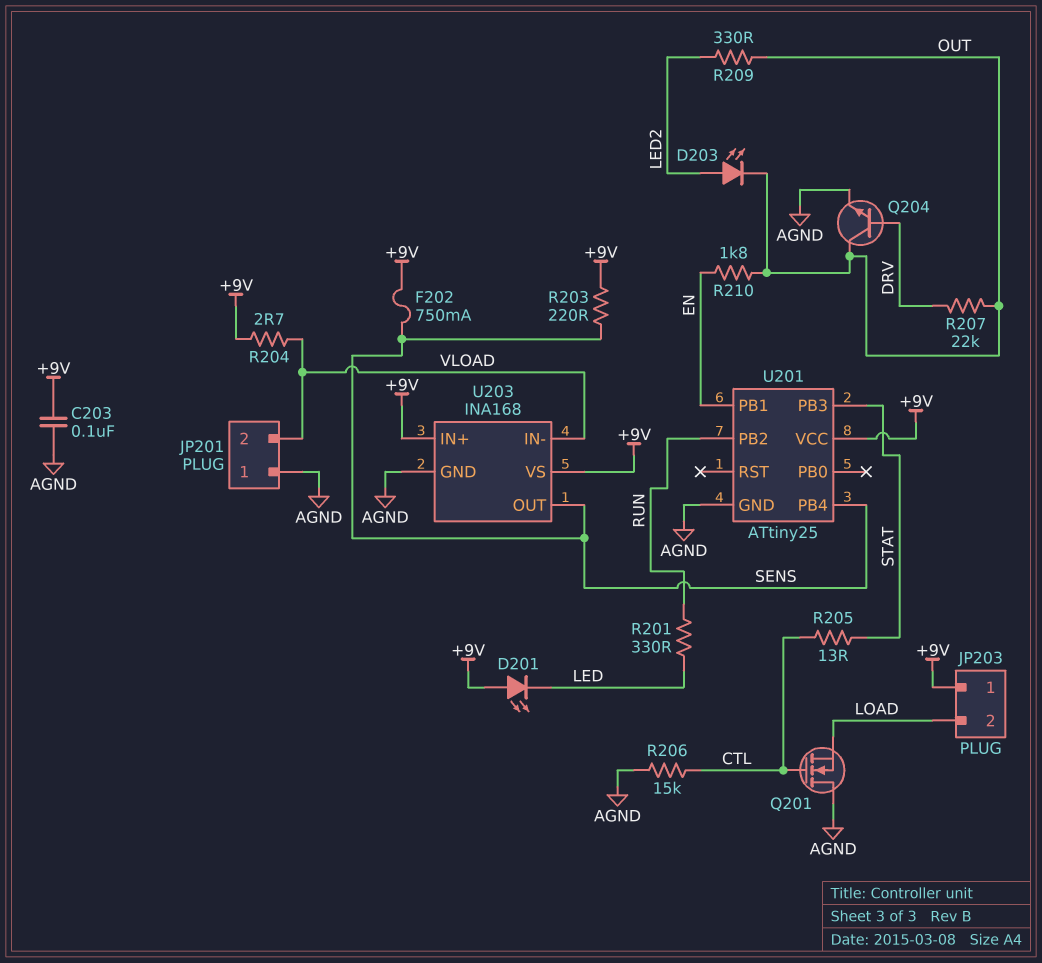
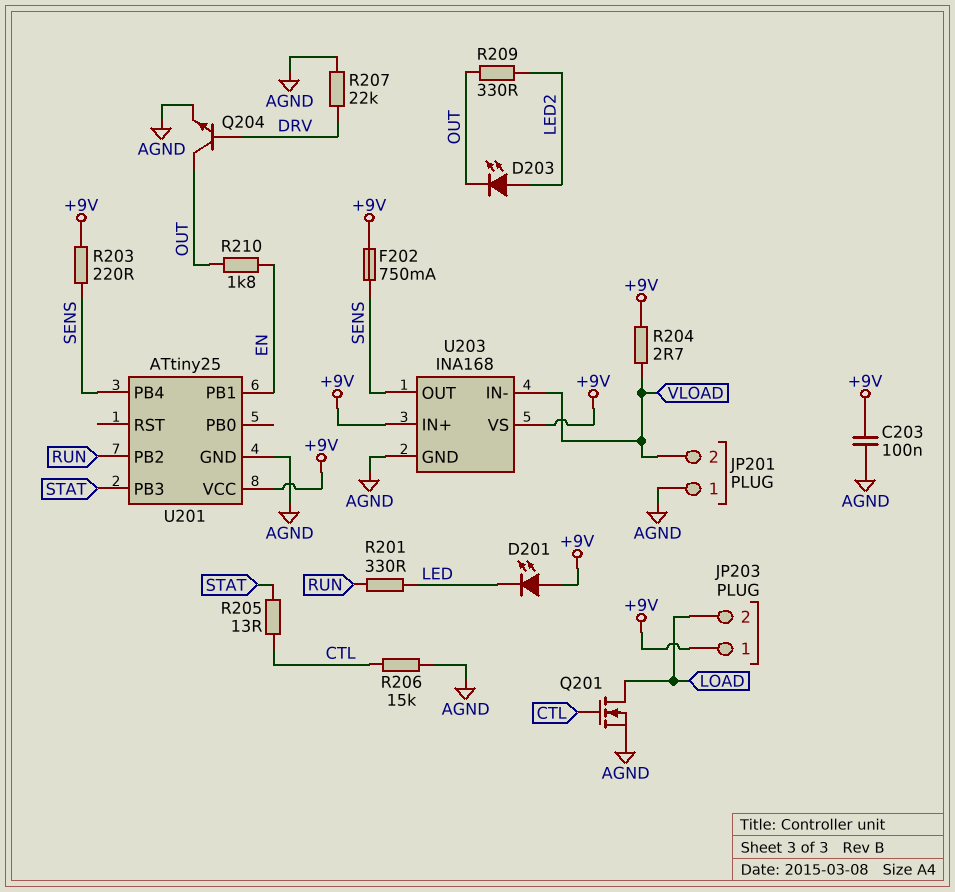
Q201: NMOS (G CTL, D AGND, S LOAD) -> NMOS (G CTL, D LOAD, S AGND)
R207: 22k (DRV, OUT) -> 22k (AGND, DRV)

